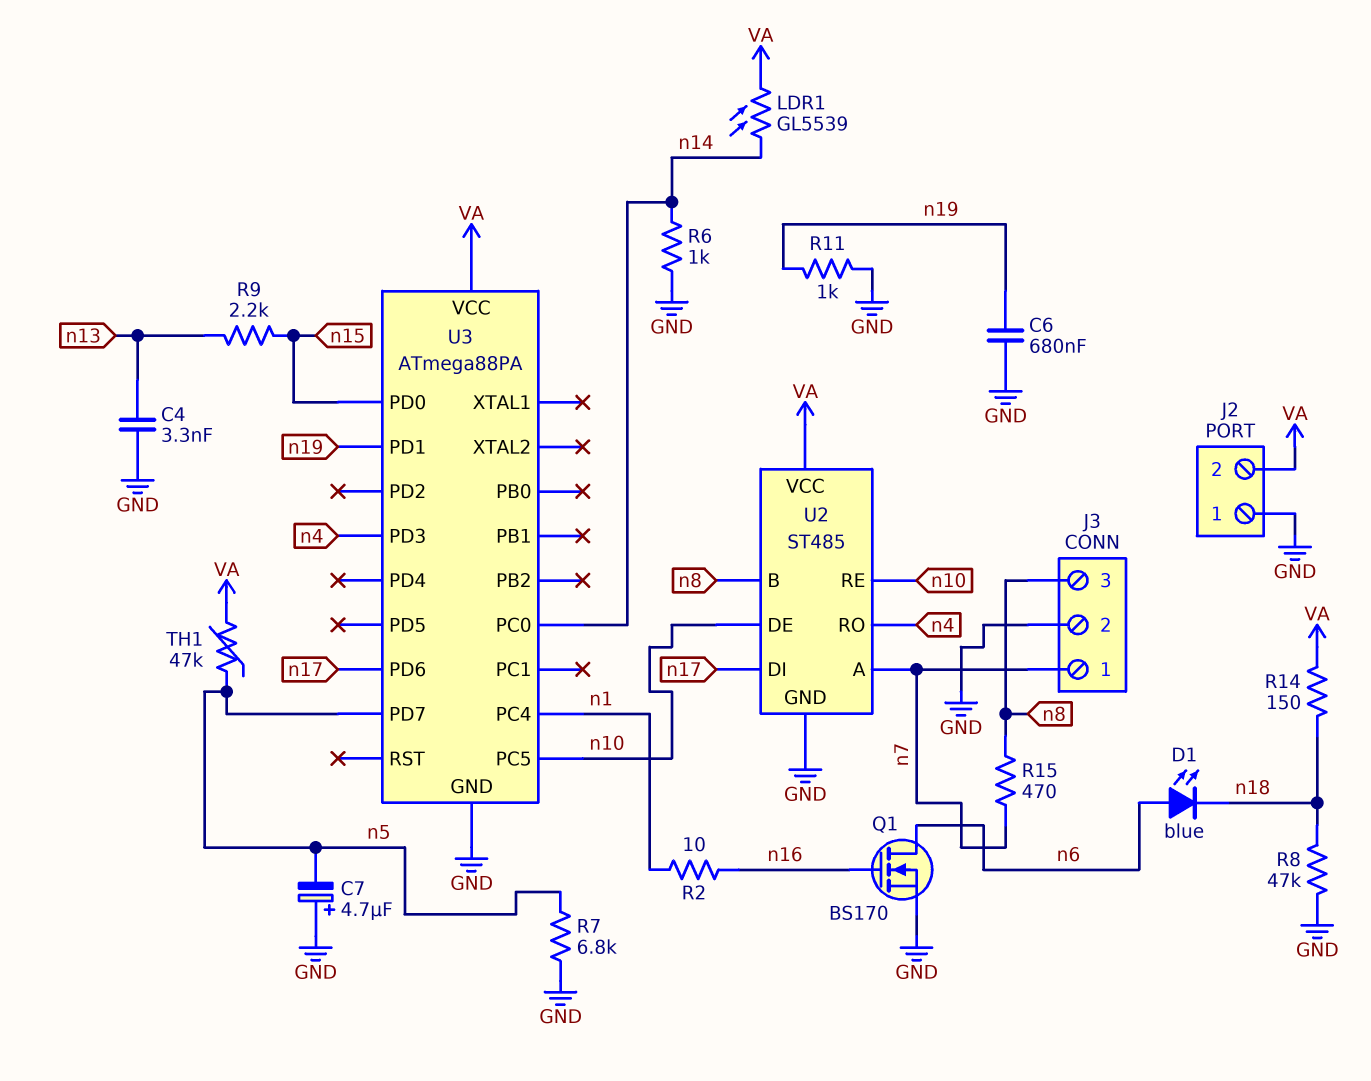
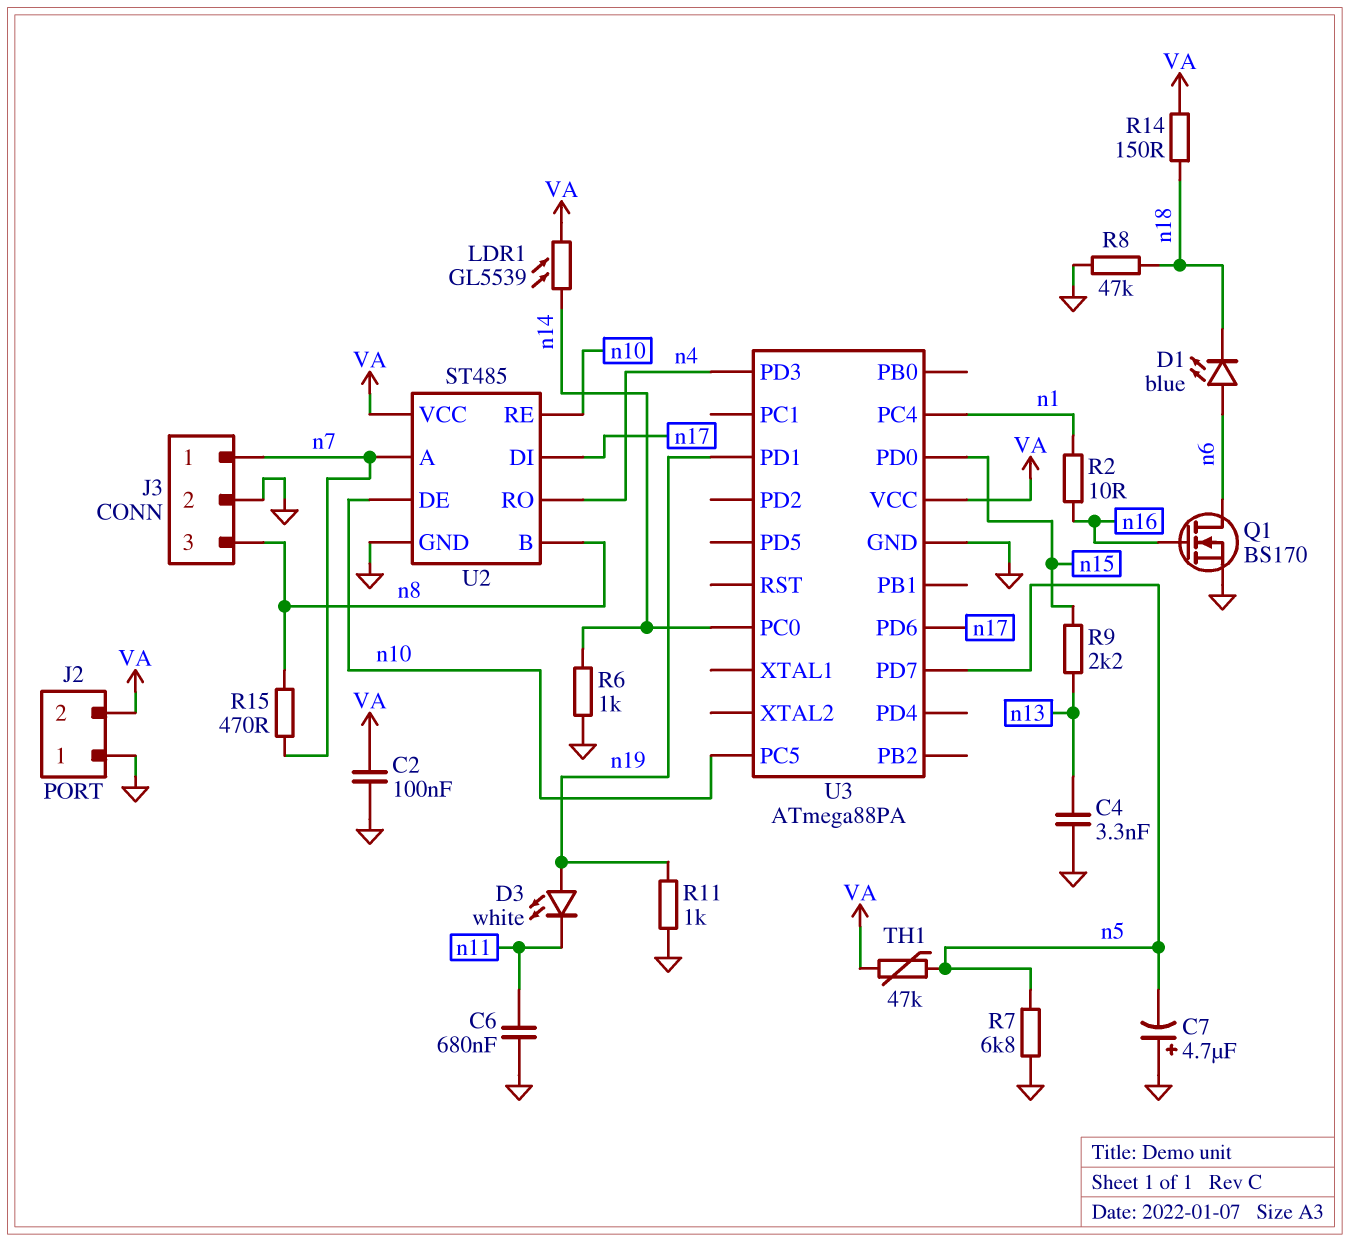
C2: none -> 100nF (GND, VA)
C6: 680nF (GND, n19) -> 680nF (GND, n11)
D3: none -> LED white (A n19, K n11)

